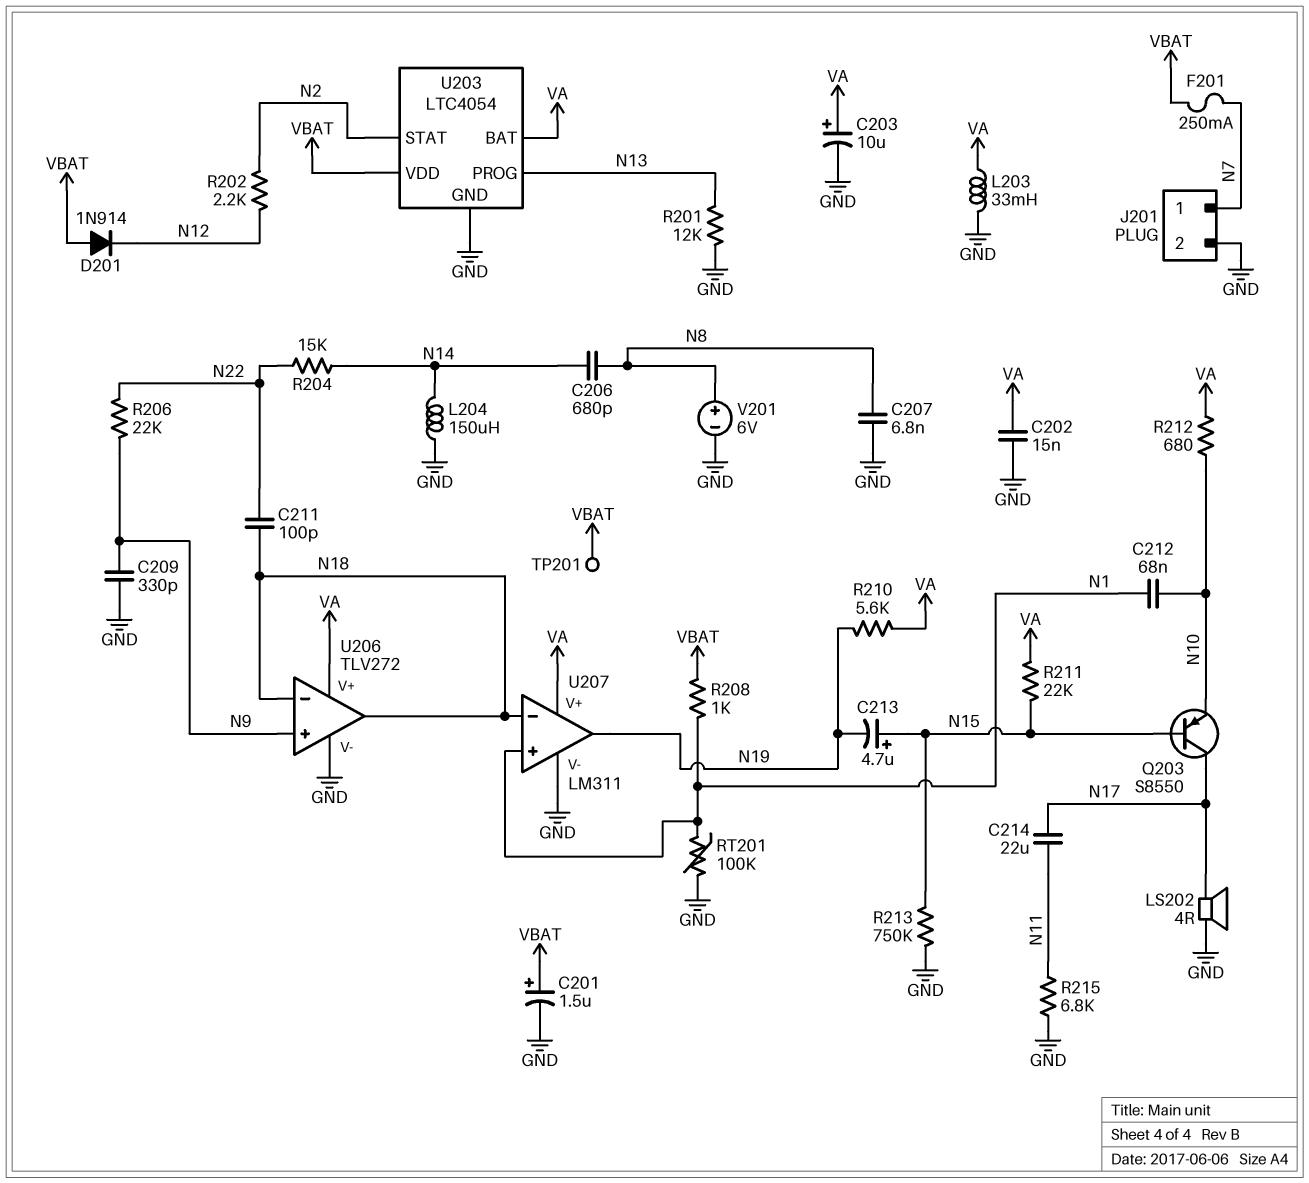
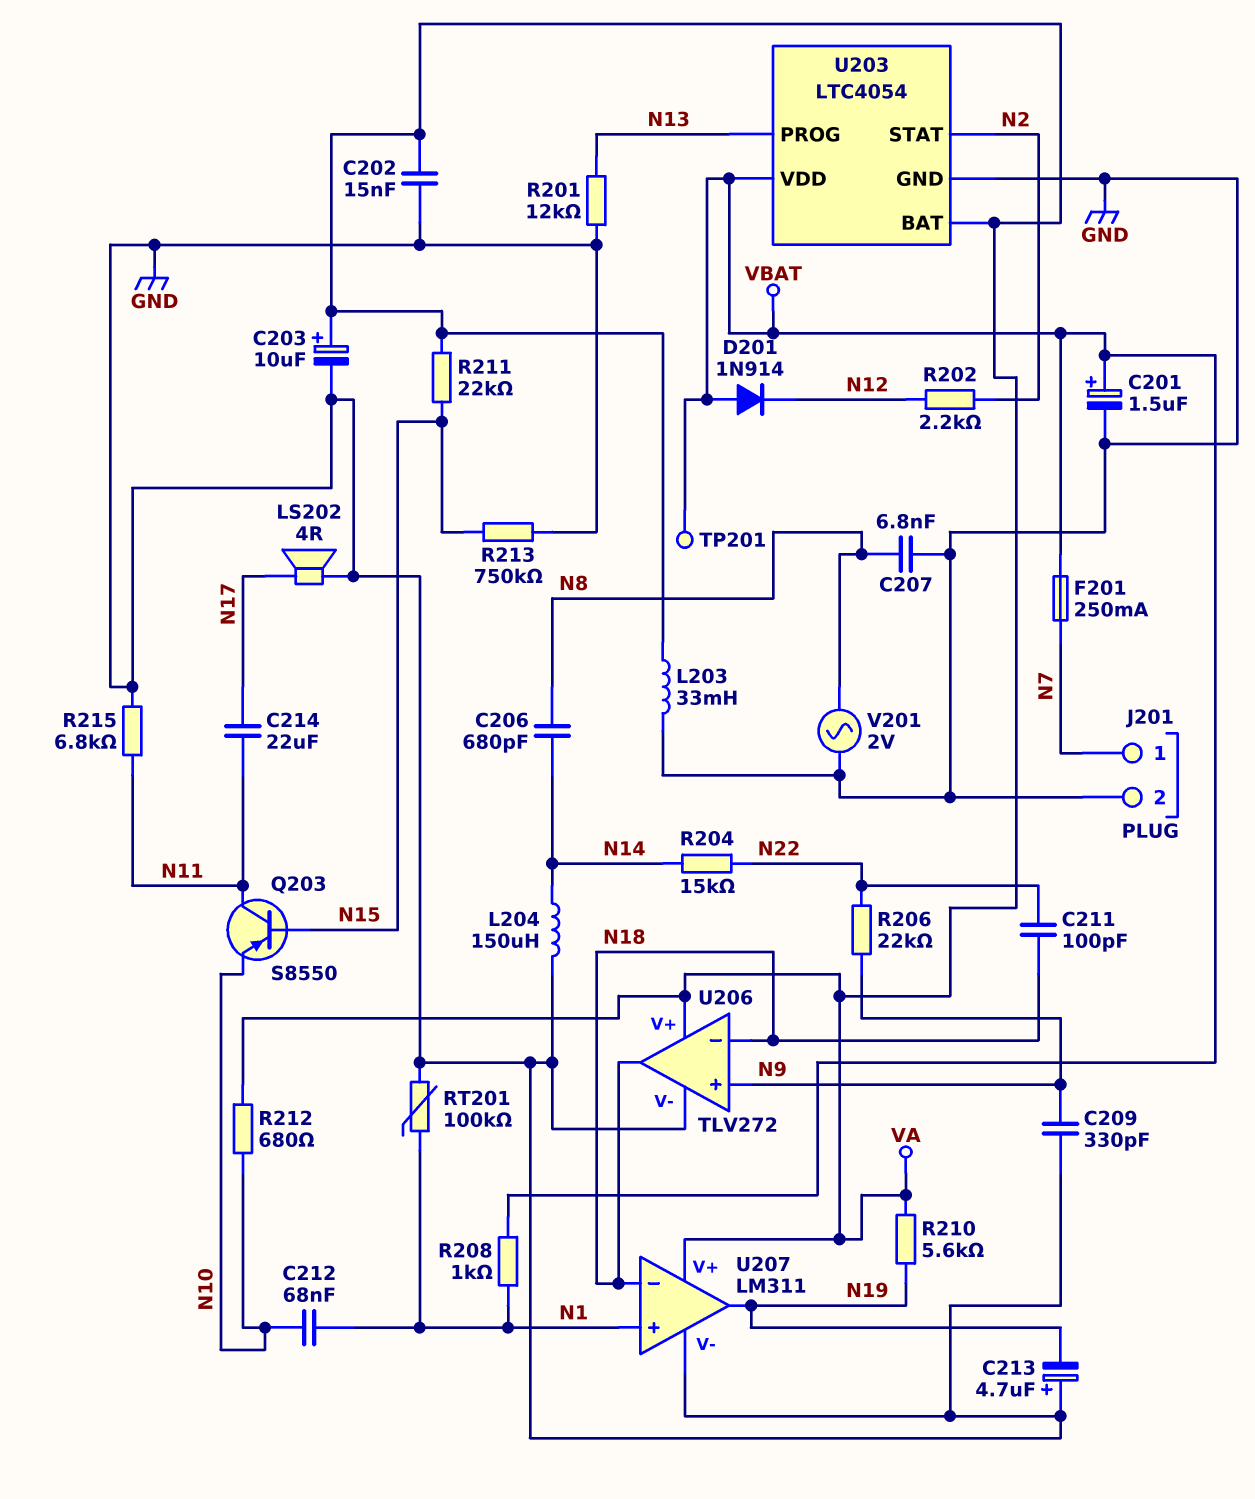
C213: 4.7uF (plus N15, minus N19) -> 4.7uF (plus GND, minus N19)
Q203: PNP S8550 (B N15, C N17, E N10) -> PNP S8550 (B N15, C N11, E N10)
V201: 6V (plus N8, minus GND) -> AC 2V (GND, N8)

